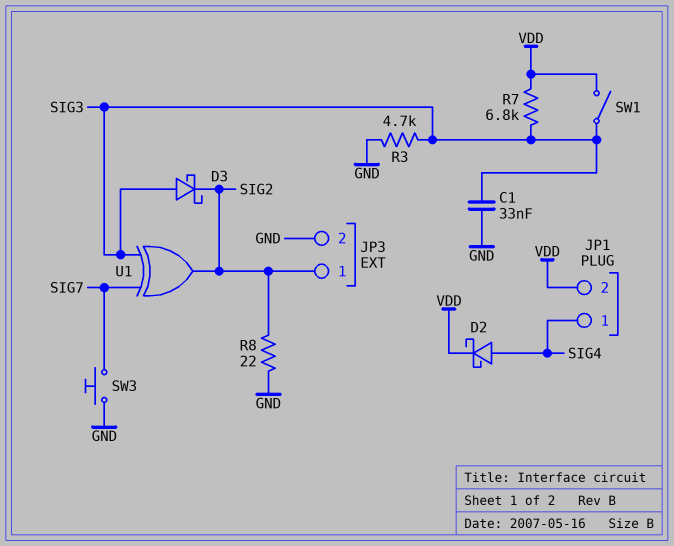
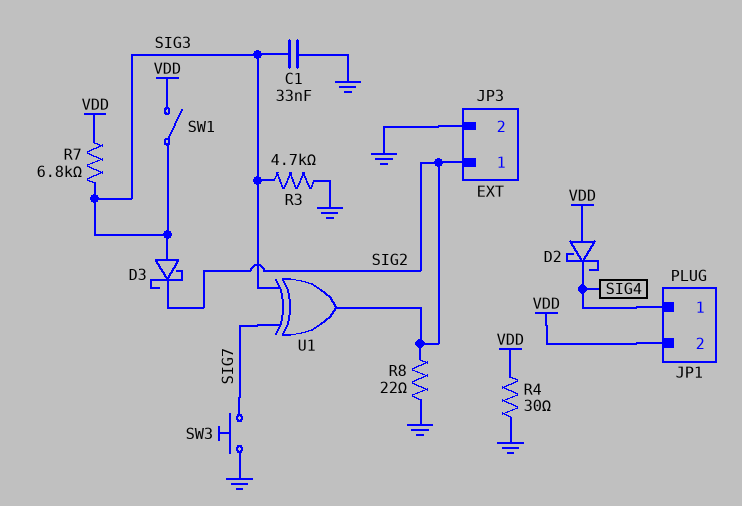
D2: schottky (A SIG4, K VDD) -> schottky (A VDD, K SIG4)
R4: none -> 30 (GND, VDD)

